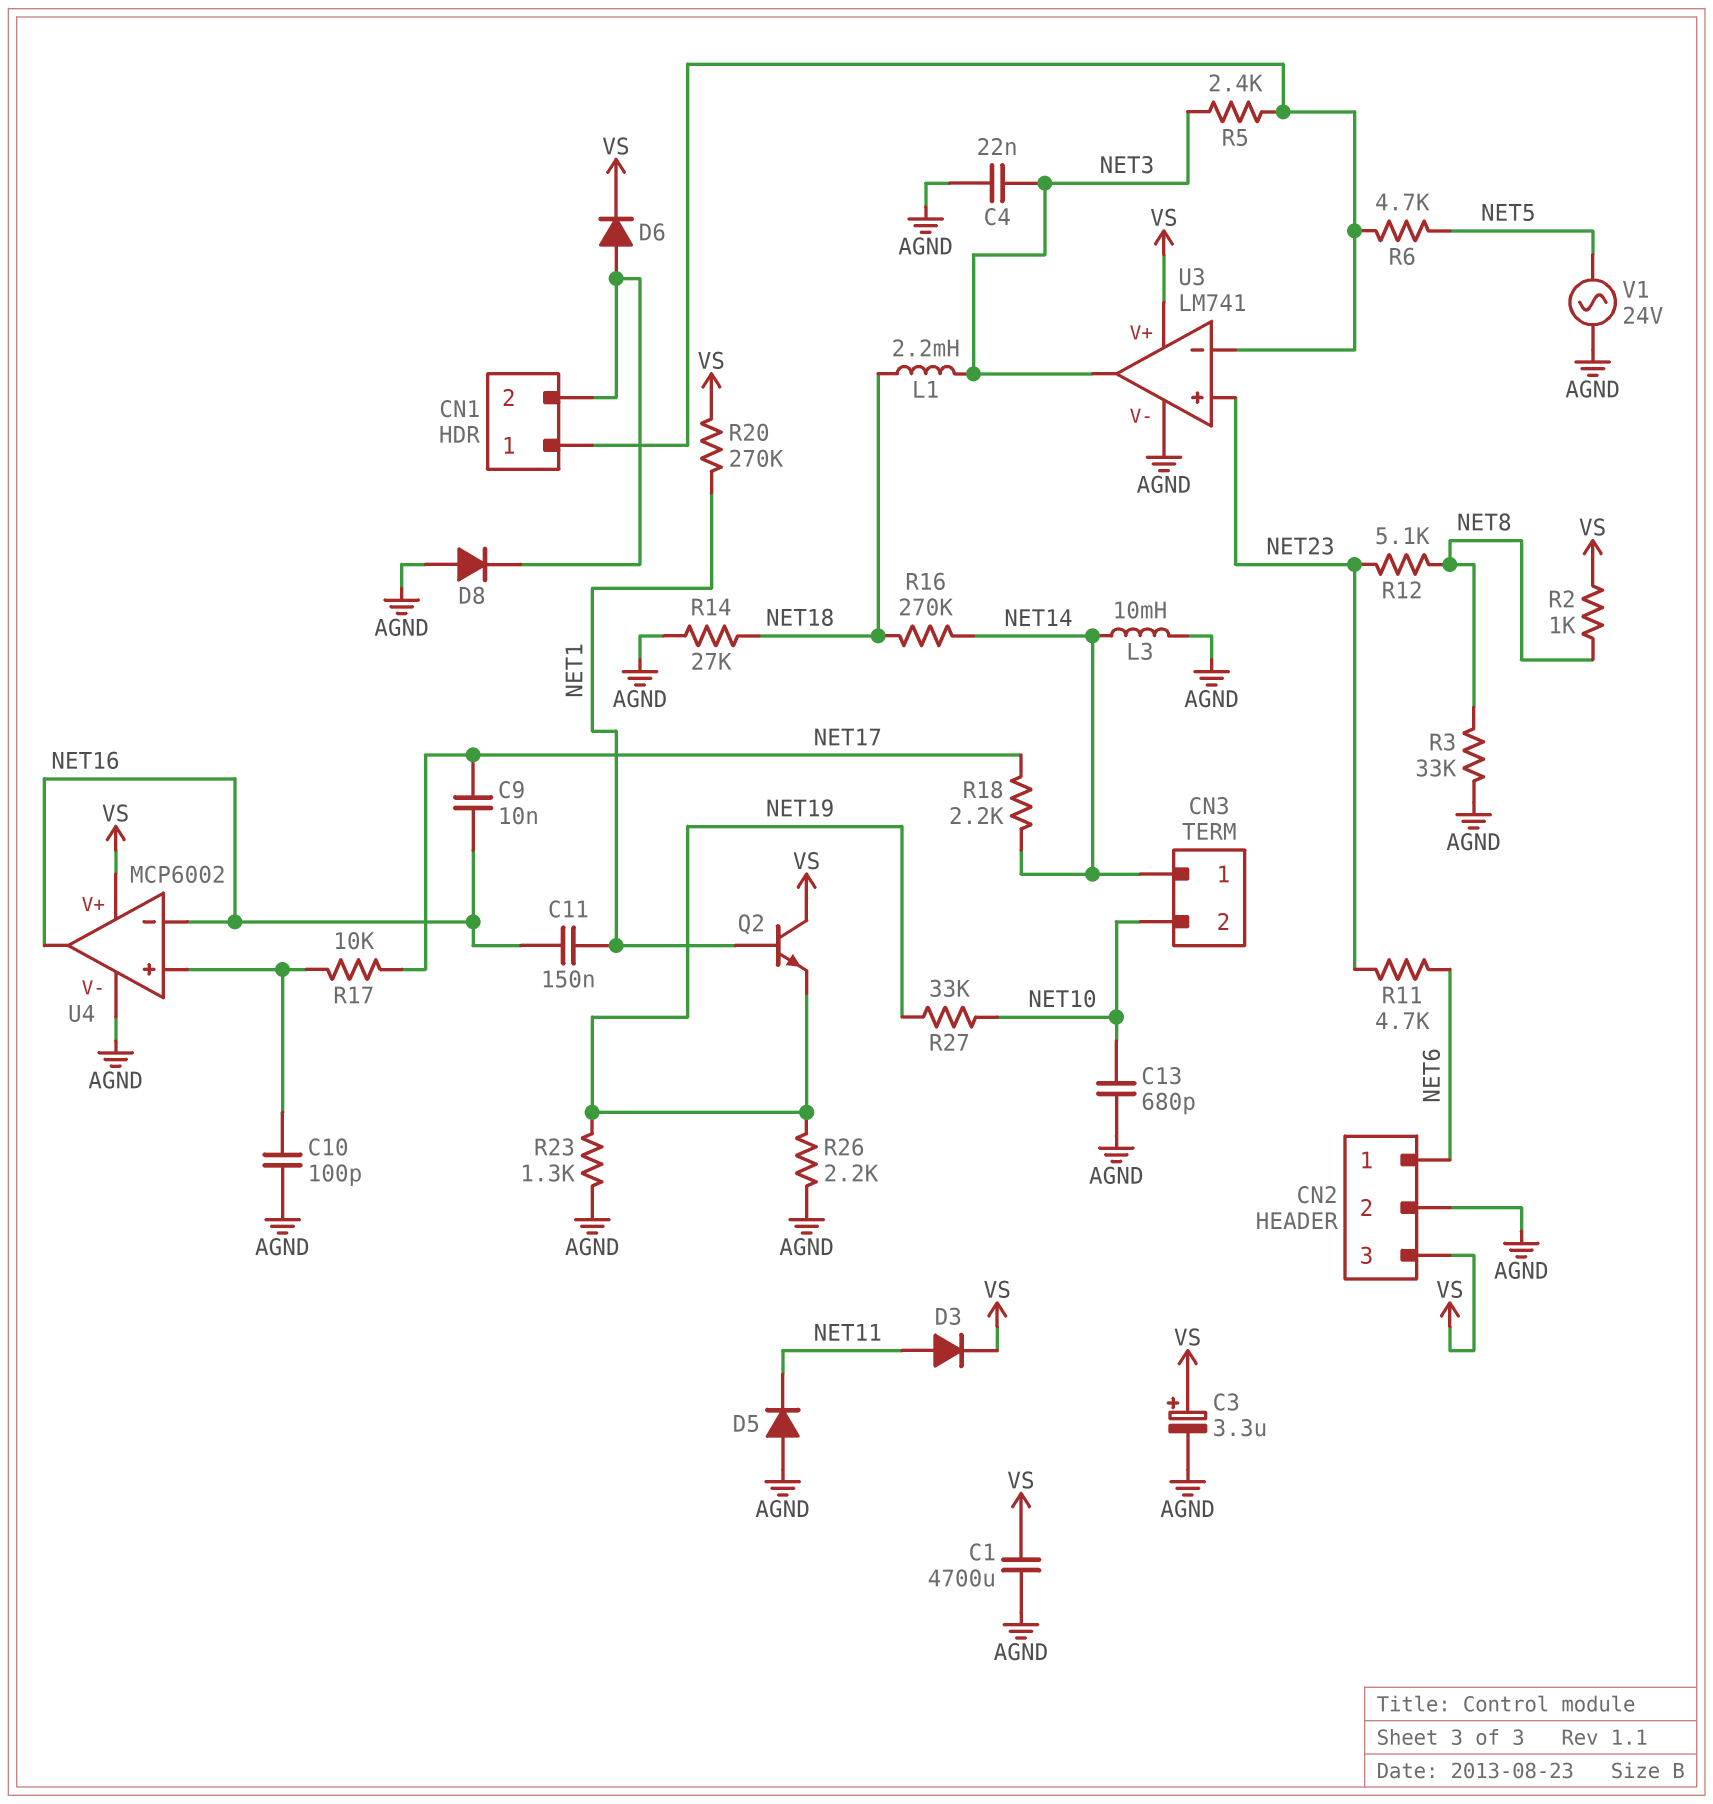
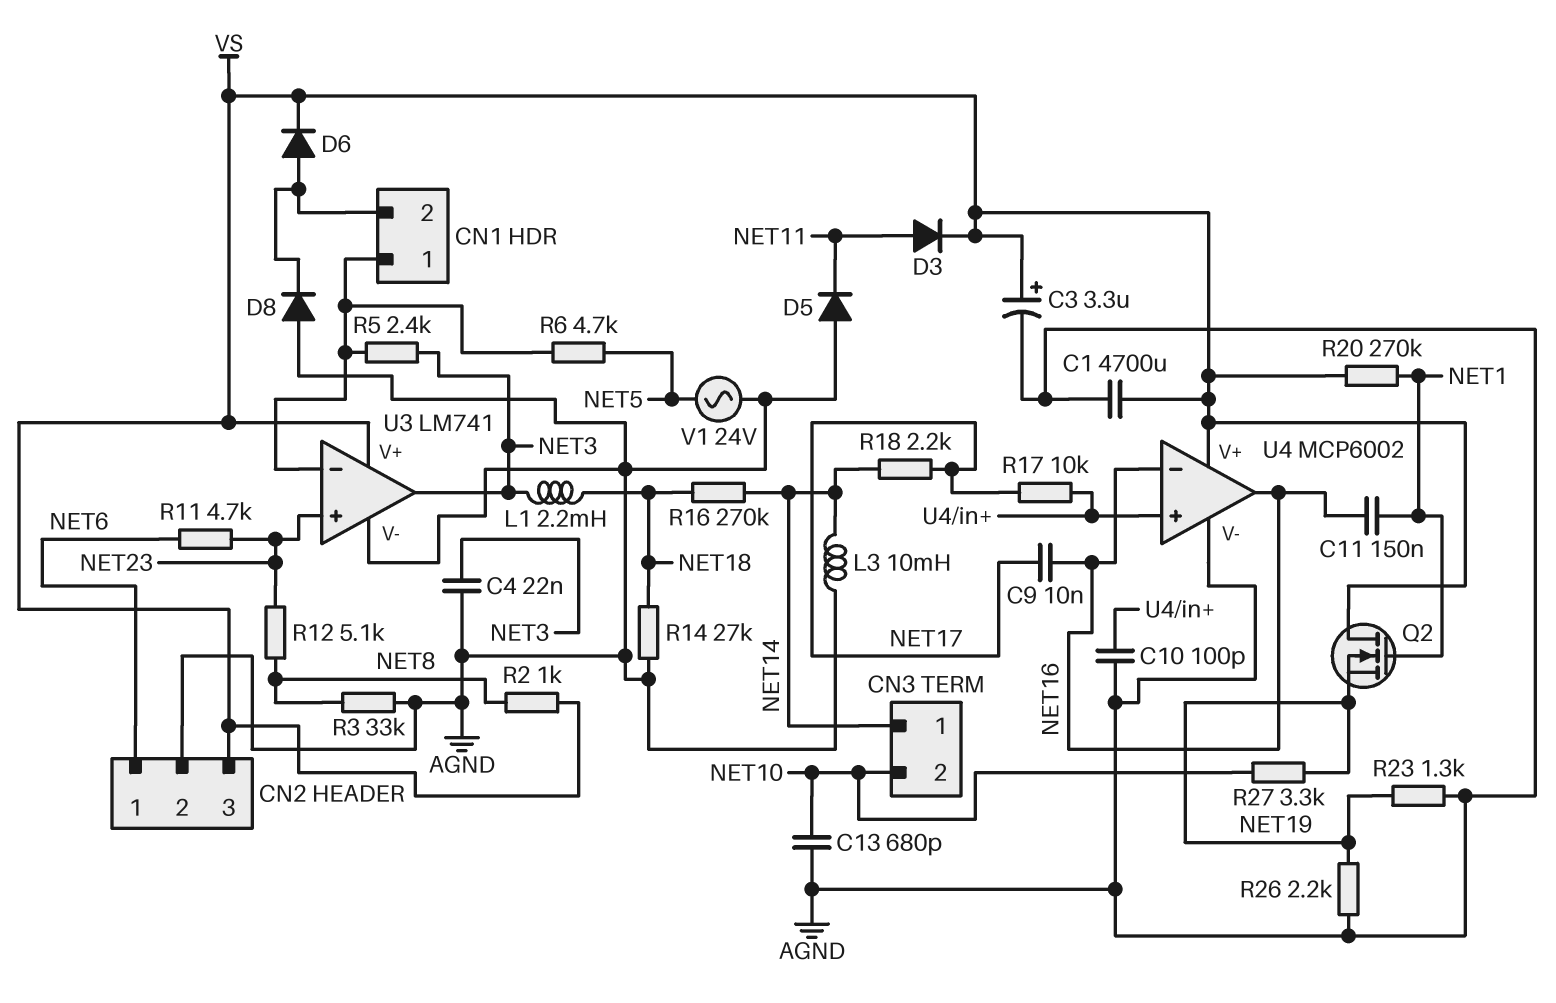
Q2: NPN (B NET1, C VS, E NET19) -> NMOS (G NET1, D VS, S NET19)
R27: 33k (NET10, NET19) -> 3.3k (NET10, NET19)

